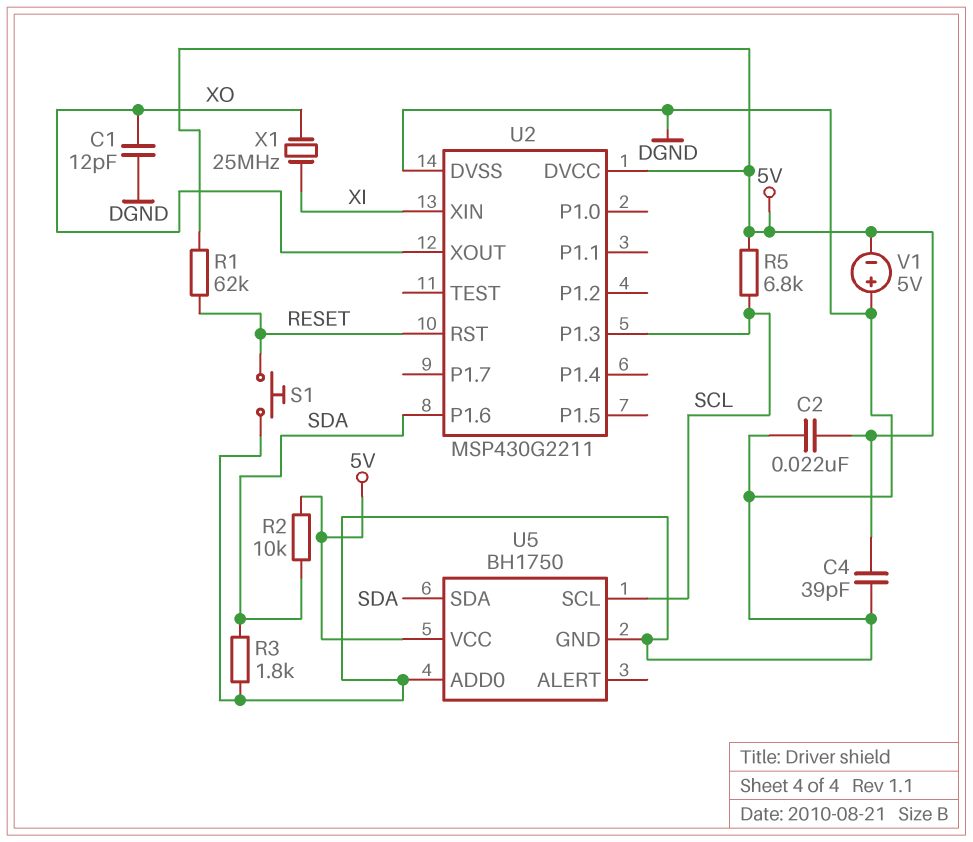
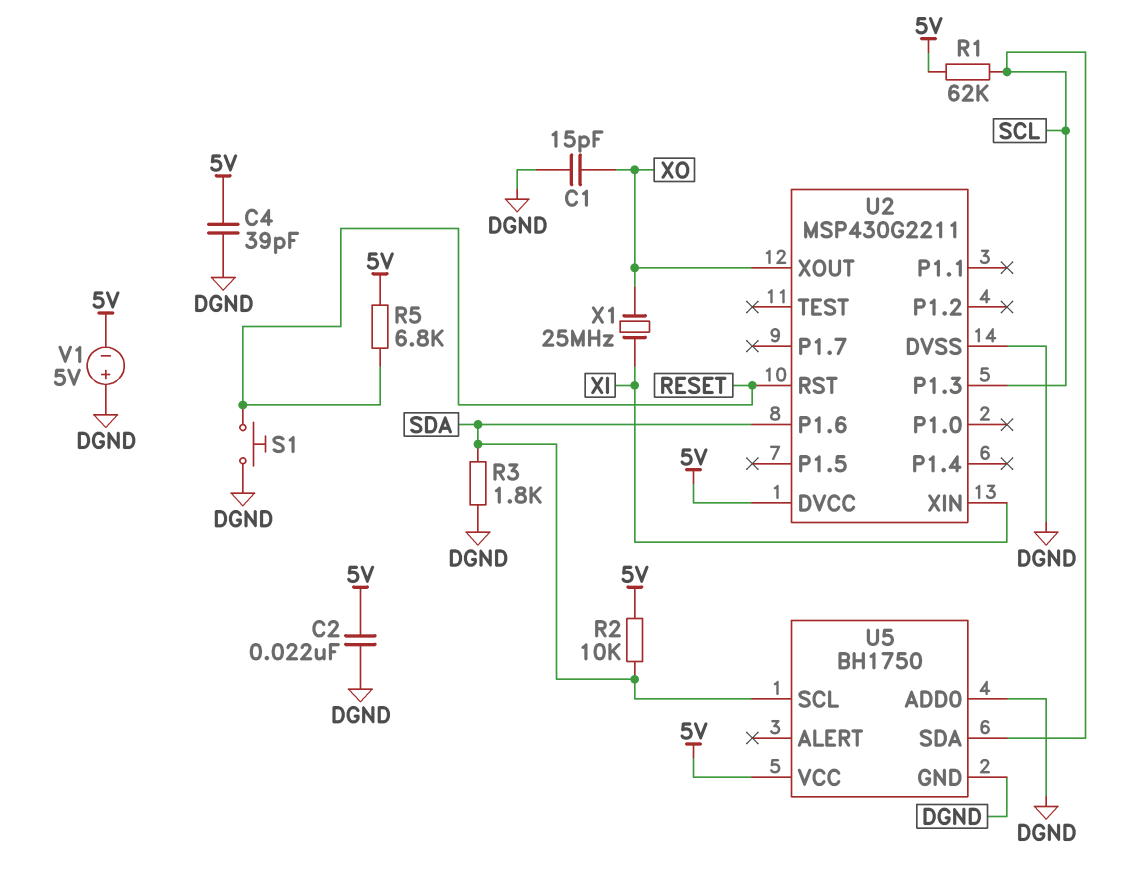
C1: 12pF (DGND, XO) -> 15pF (DGND, XO)
R1: 62k (5V, RESET) -> 62k (5V, SCL)
R5: 6.8k (5V, SCL) -> 6.8k (5V, RESET)
U5 pin SCL: SCL -> SDA
U5 pin SDA: SDA -> SCL

